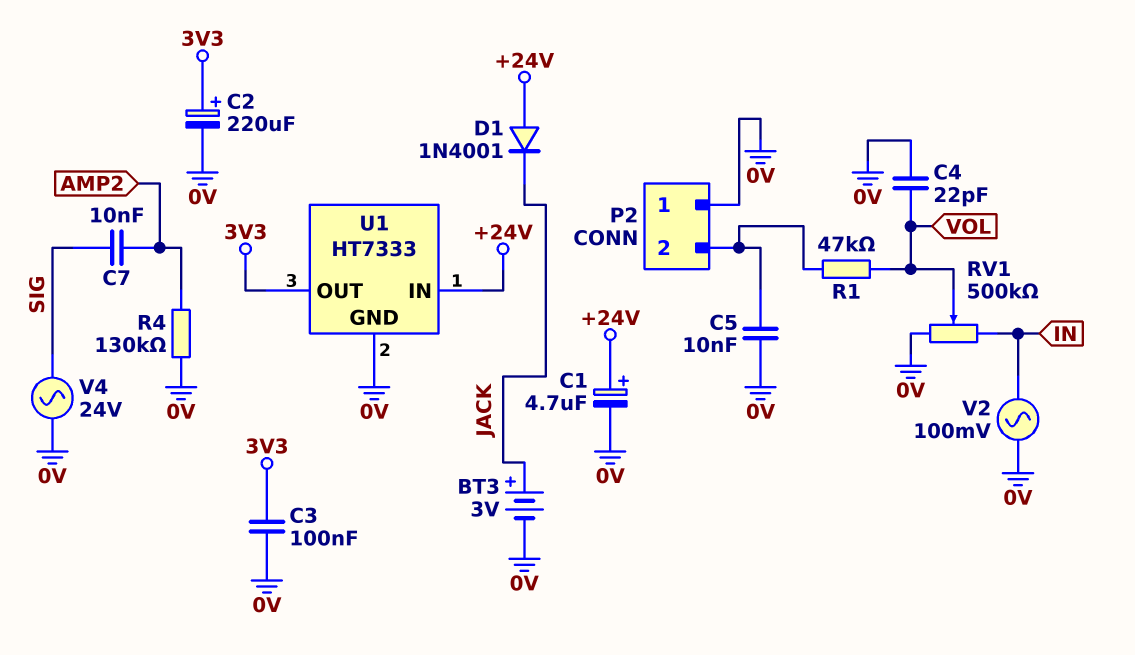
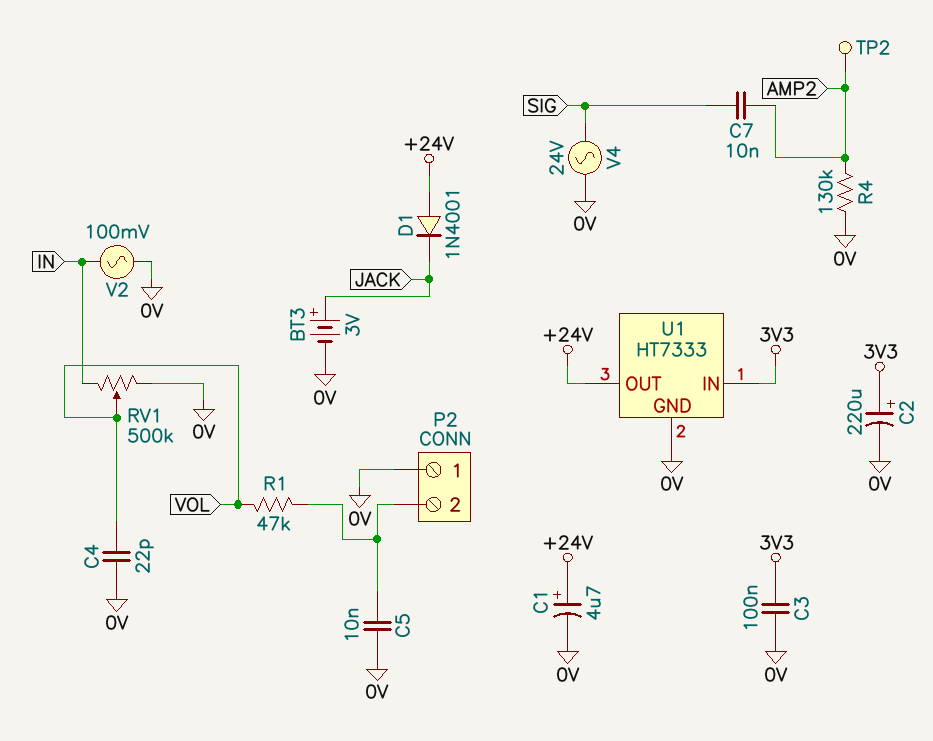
TP2: none -> test point (AMP2)
U1 pin IN: +24V -> 3V3
U1 pin OUT: 3V3 -> +24V

